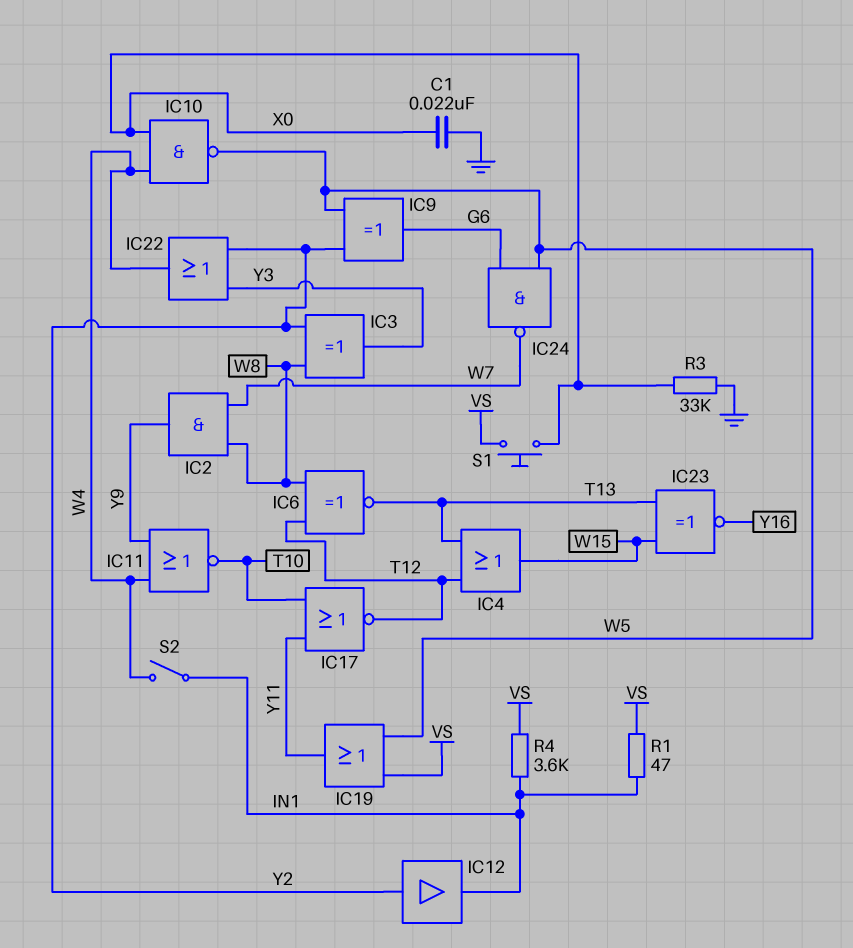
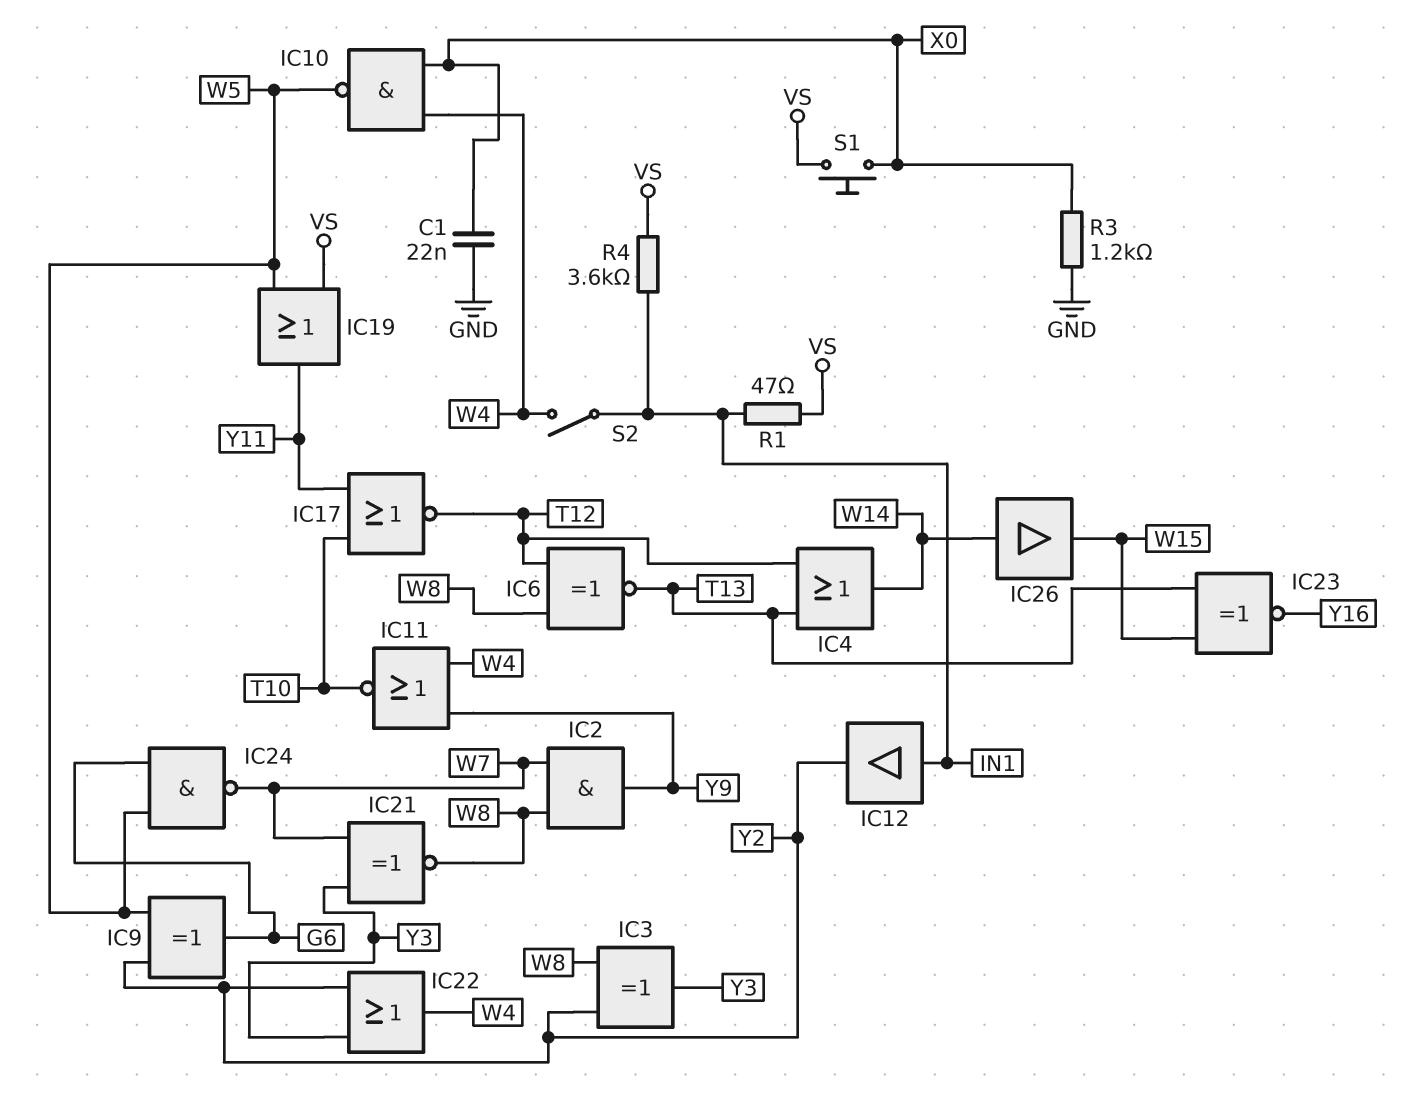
IC4: OR (in T12, in T13, out W15) -> OR (in T12, in T13, out W14)
IC12: buffer (in Y2, out IN1) -> buffer (in IN1, out Y2)
IC21: none -> XNOR (in W7, in Y3, out W8)
IC26: none -> buffer (in W14, out W15)
R3: 33k (GND, X0) -> 1.2k (GND, X0)

